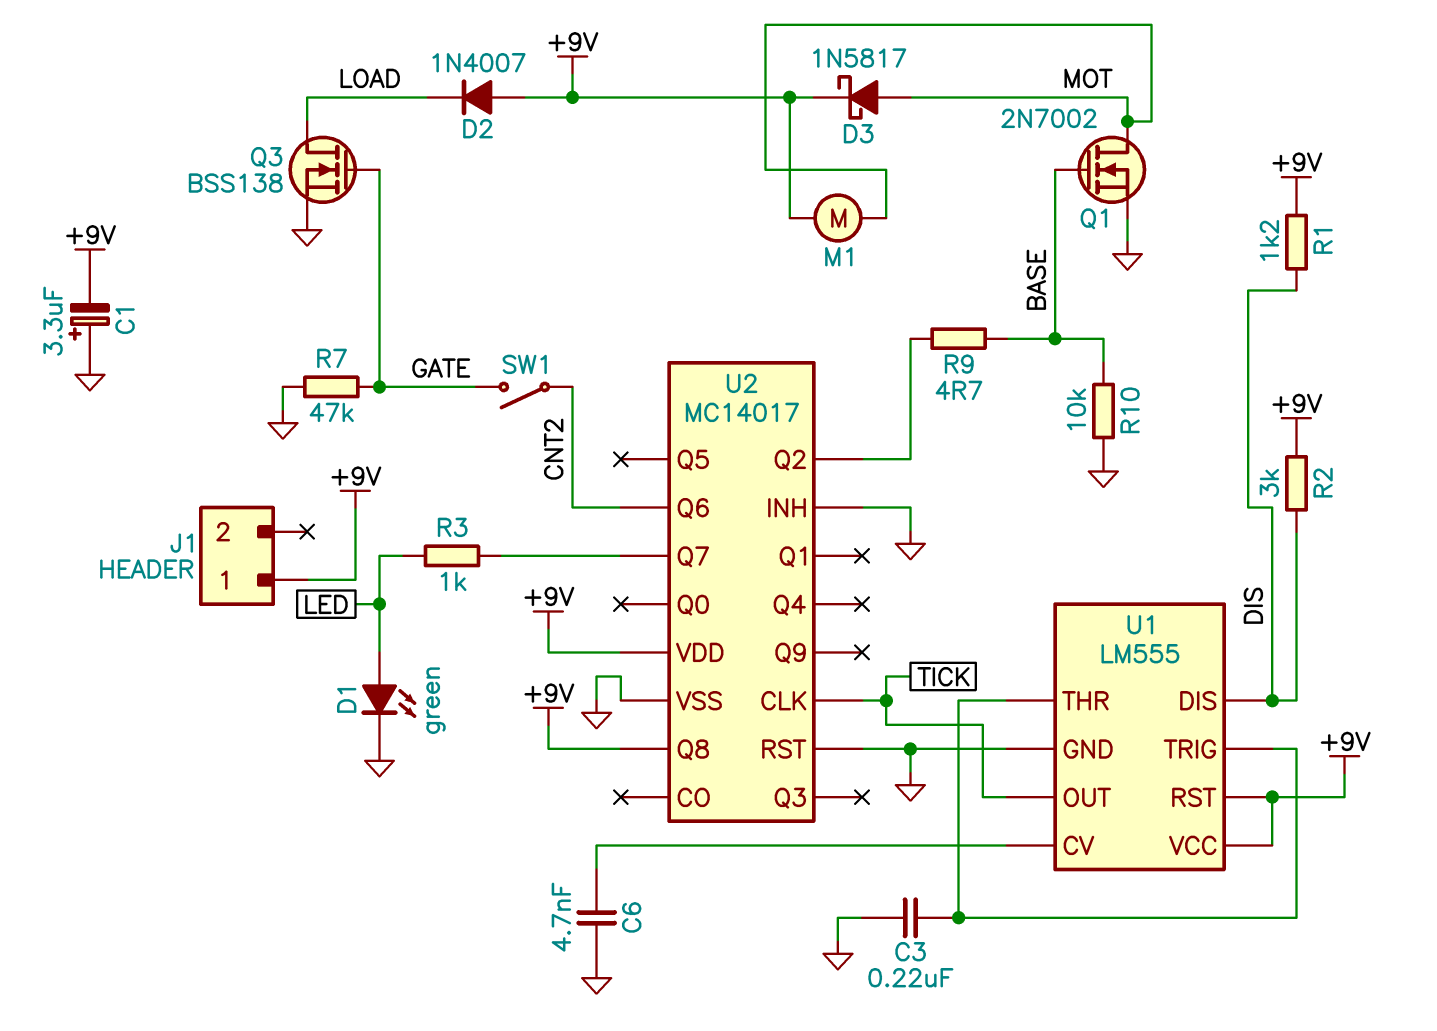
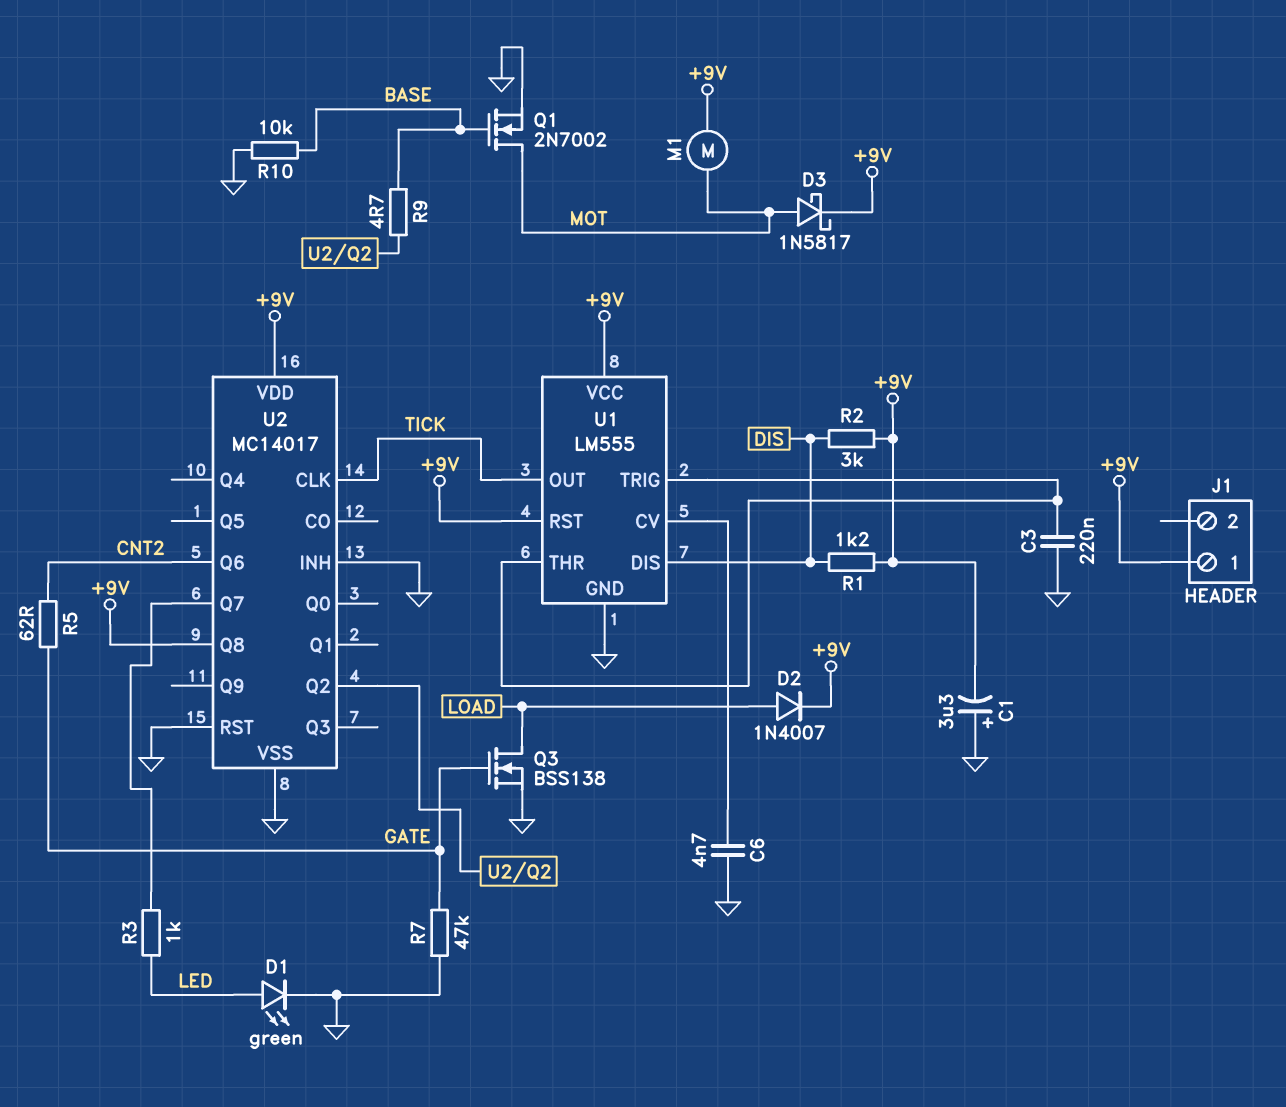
D2: diode 1N4007 (A +9V, K LOAD) -> diode 1N4007 (A LOAD, K +9V)
R5: none -> 62 (CNT2, GATE)
SW1: switch (CNT2, GATE) -> none

